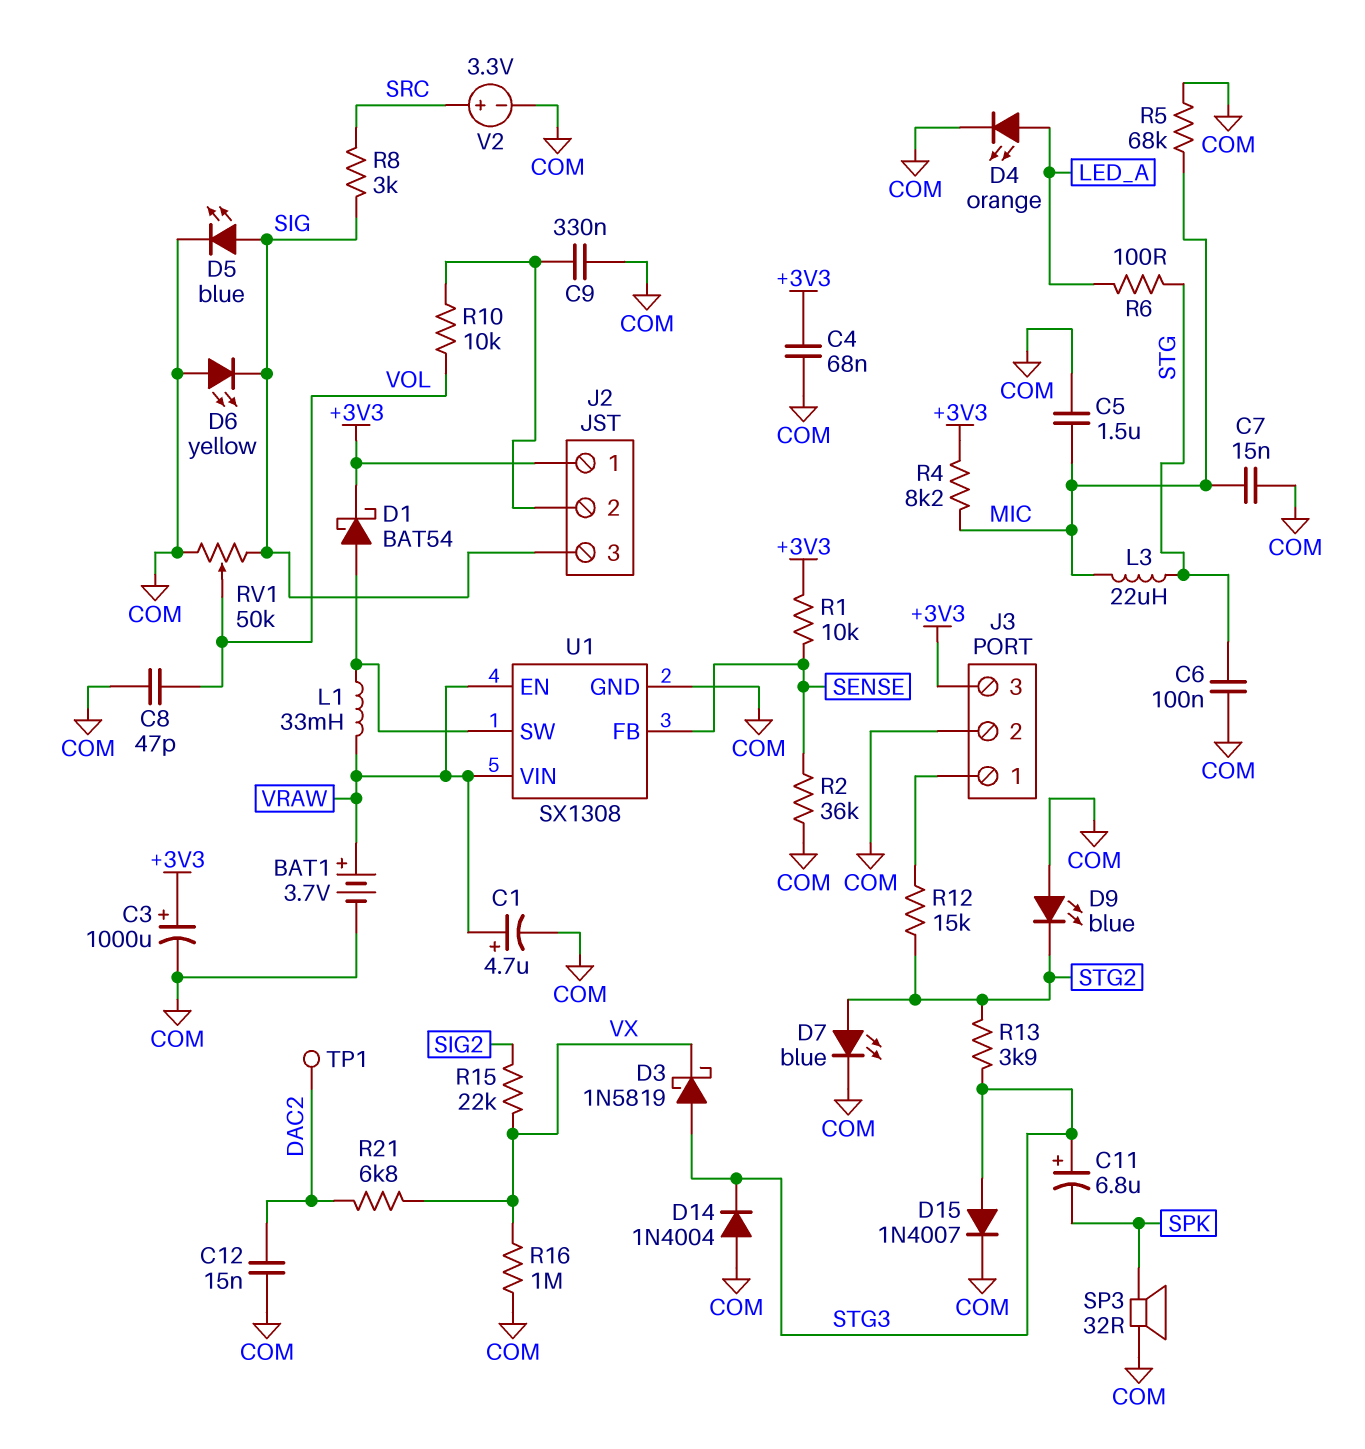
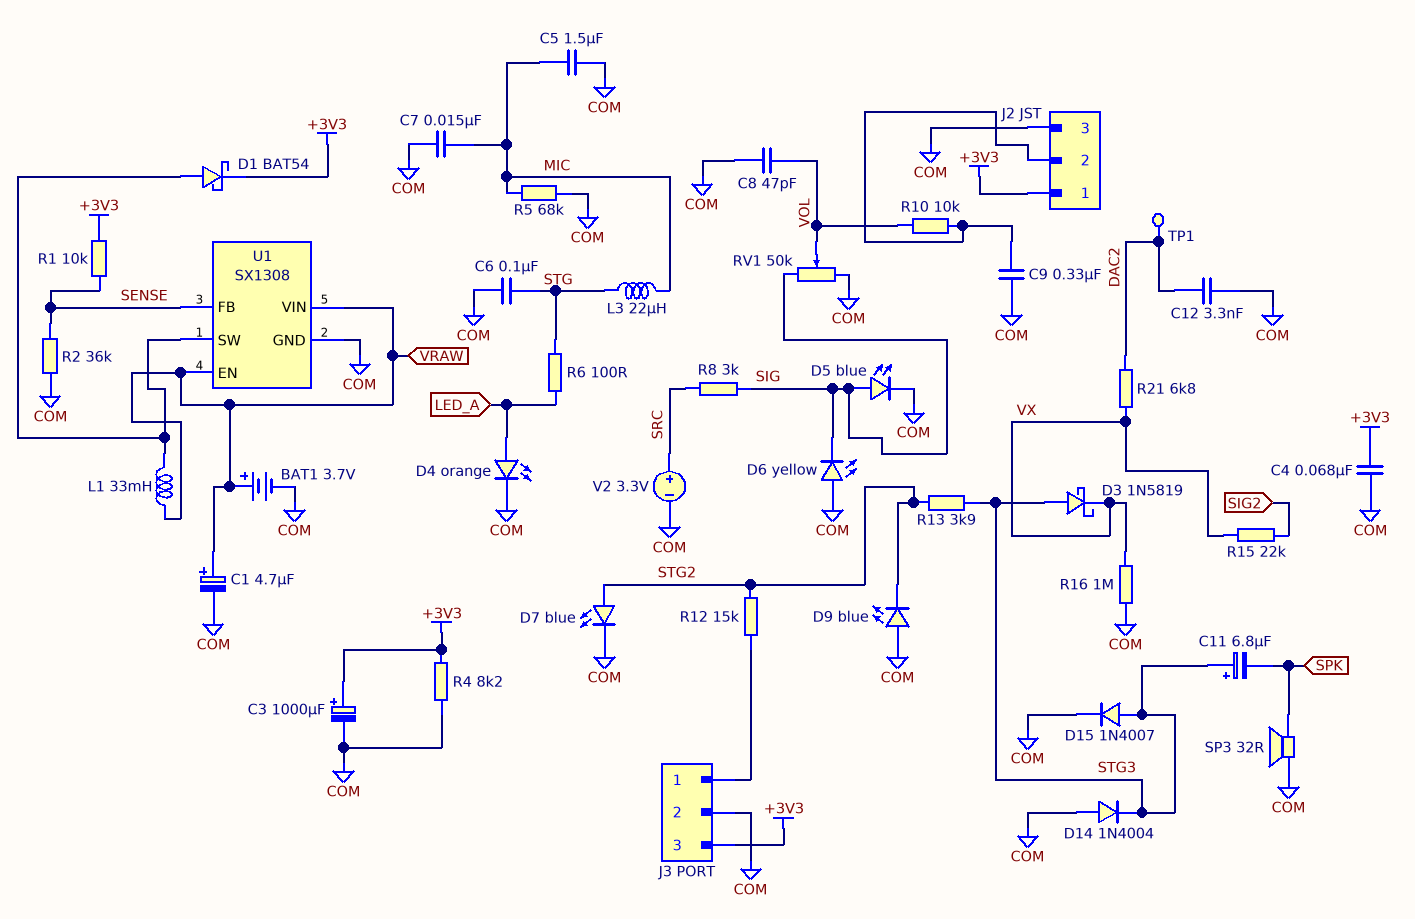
C12: 15nF (COM, DAC2) -> 3.3nF (COM, DAC2)
J2 pin 3: SIG -> COM
R4: 8.2k (+3V3, MIC) -> 8.2k (+3V3, COM)

